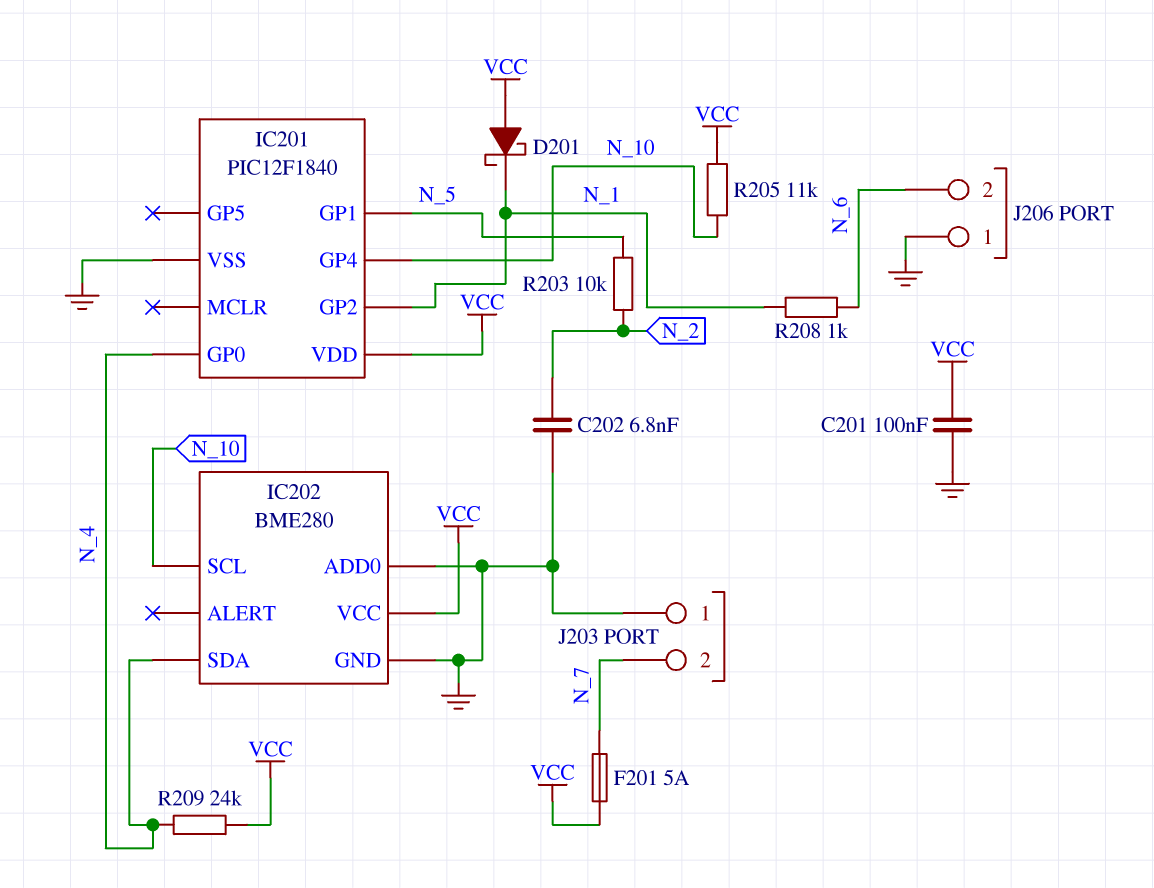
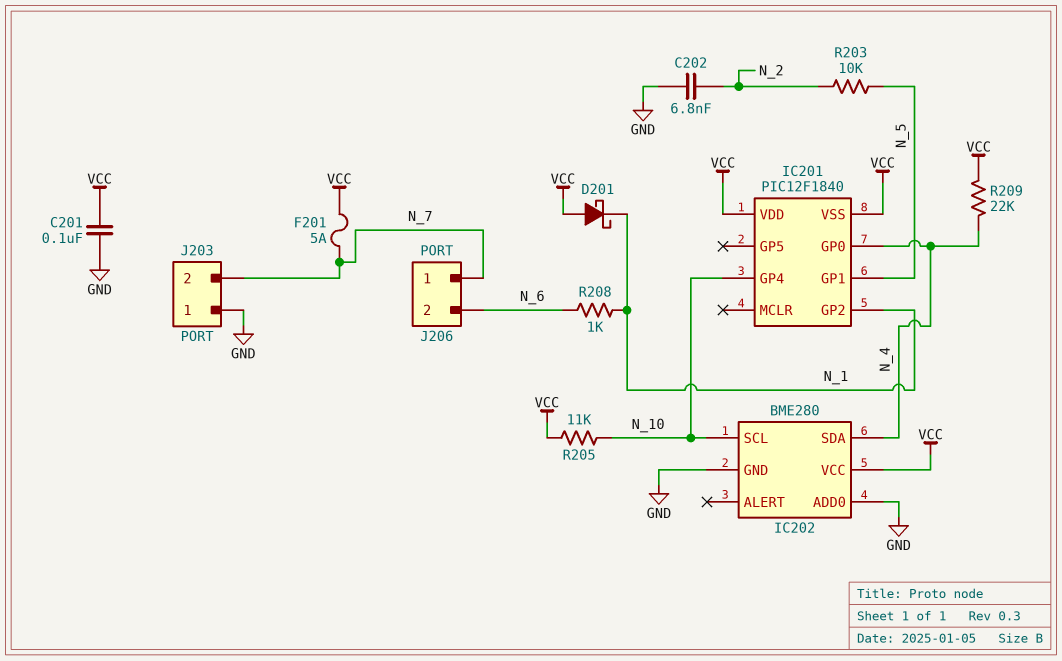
IC201 pin VSS: GND -> VCC
J206 pin 1: GND -> N_7
R209: 24k (N_4, VCC) -> 22k (N_4, VCC)

